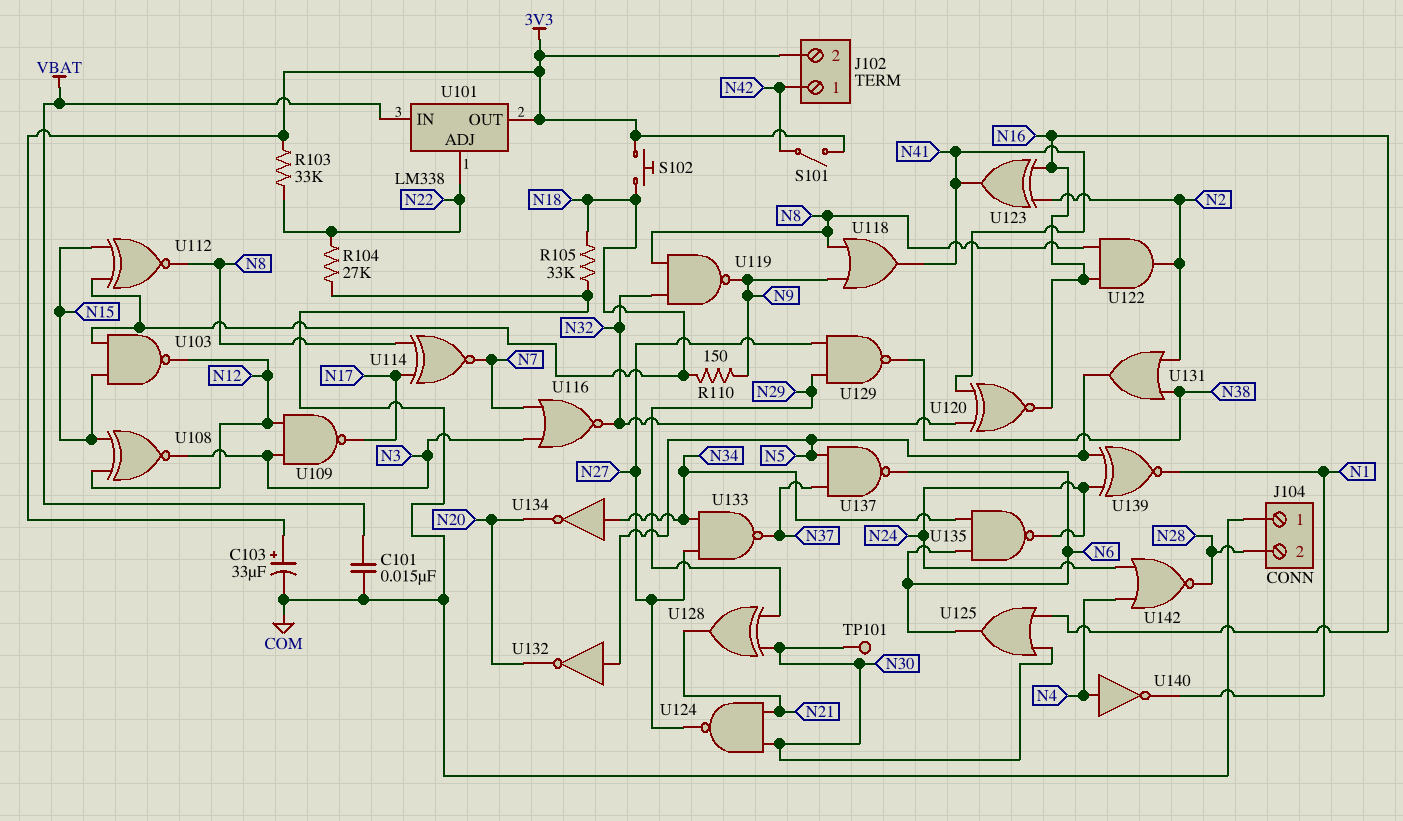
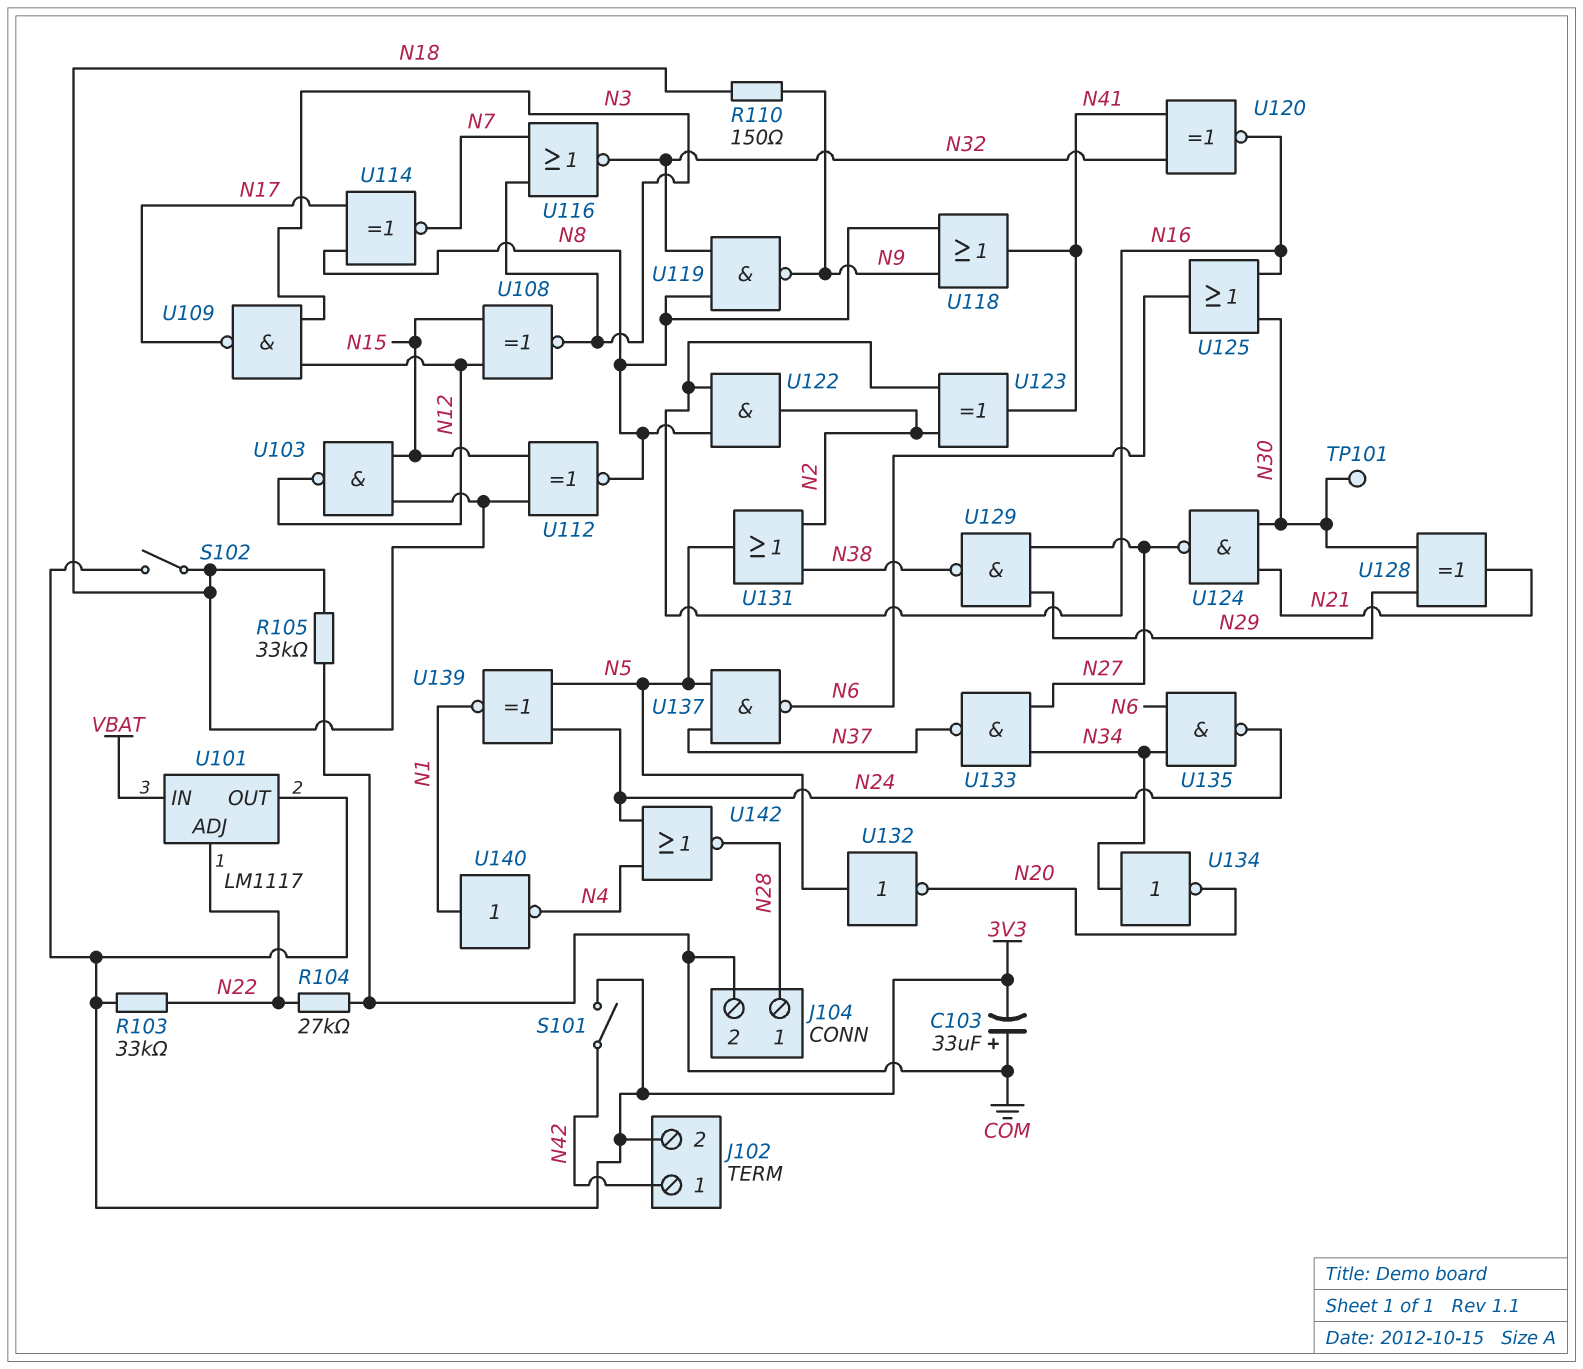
C101: 15nF (COM, VBAT) -> none
C103: 33uF (plus 3V3, minus COM) -> 33uF (plus COM, minus 3V3)
J104 pin 1: COM -> N28
J104 pin 2: N28 -> COM
S102: button (3V3, N18) -> switch (3V3, N18)
U101: LM338 -> LM1117
U140: NOT (in N4, out N1) -> NOT (in N1, out N4)

